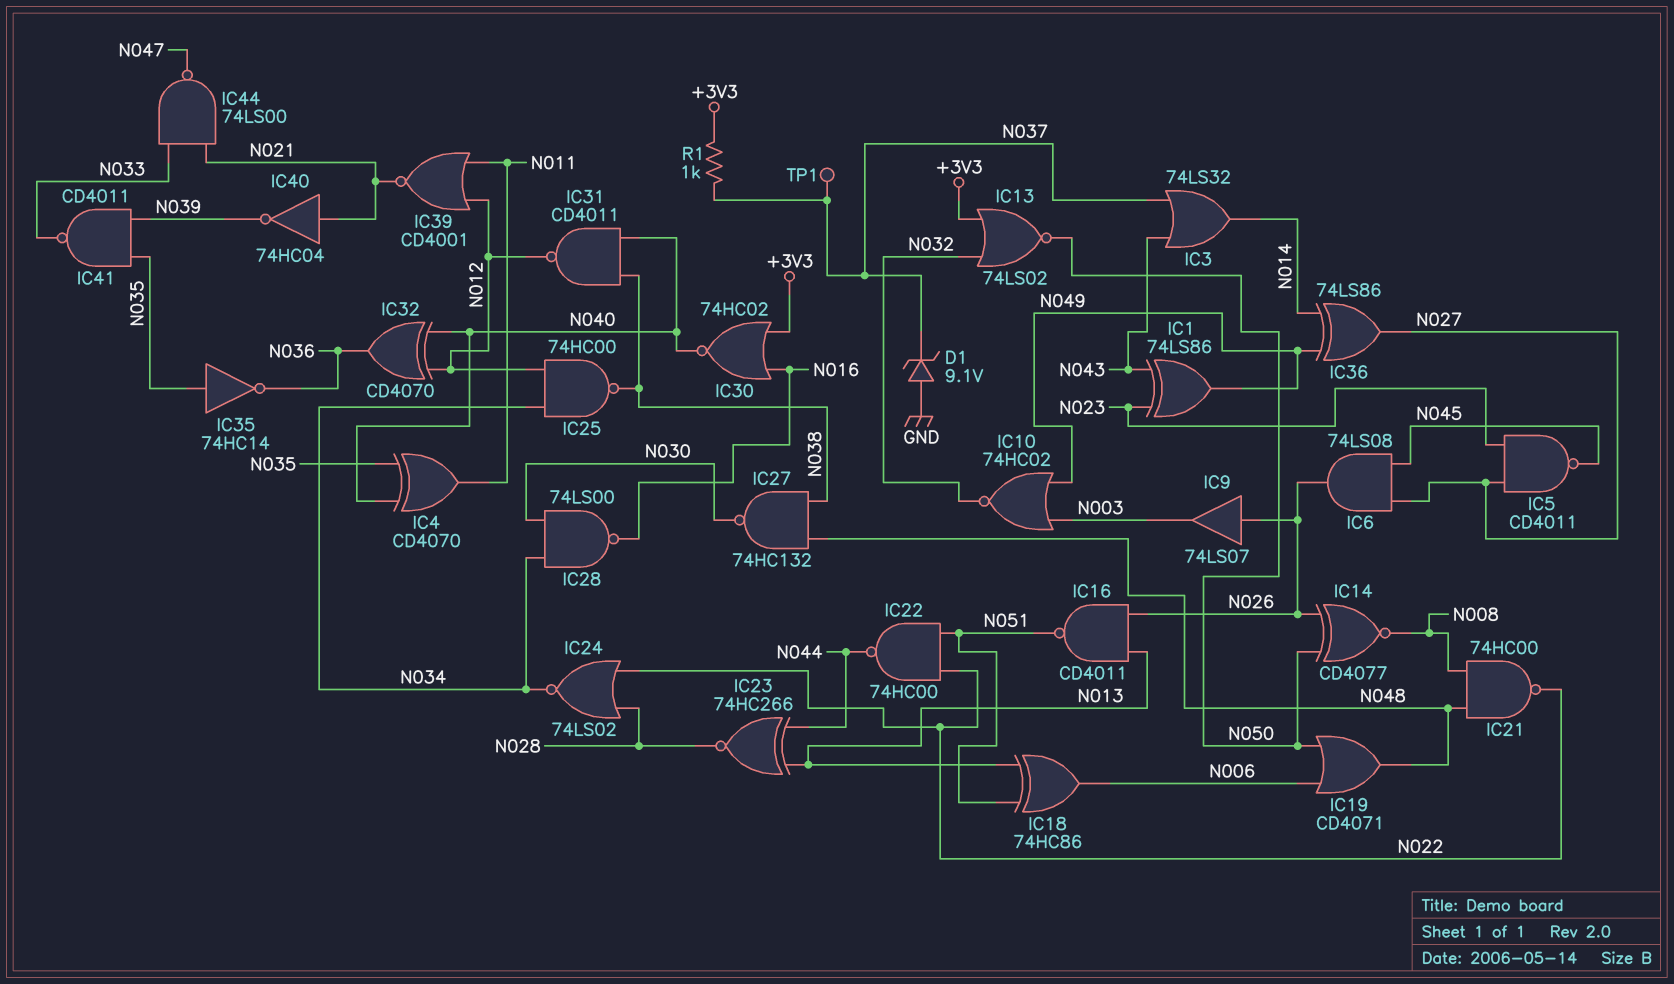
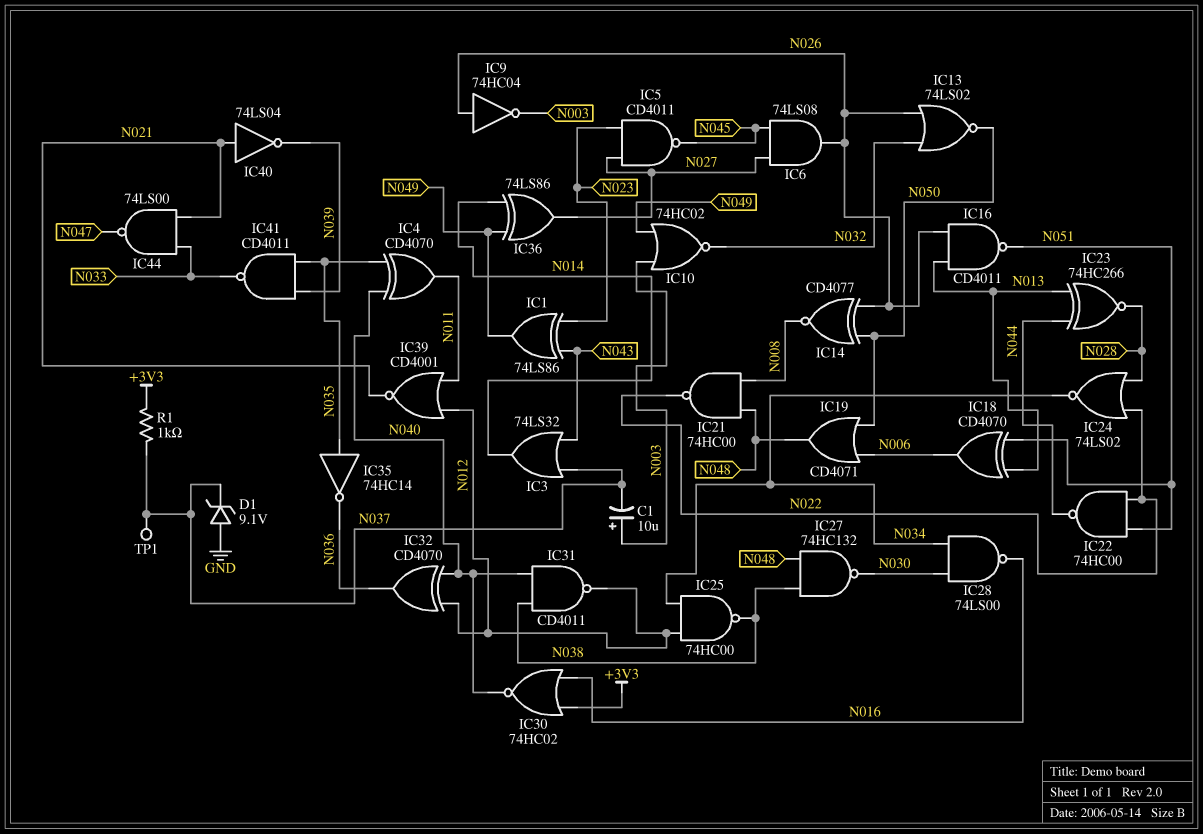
C1: none -> 10uF (plus N003, minus N037)
IC9: buffer 74LS07 (in N026, out N003) -> NOT 74HC04 (in N026, out N003)
IC13: NOR 74LS02 (in +3V3, in N032, out N050) -> NOR 74LS02 (in N026, in N032, out N050)
IC18: XOR 74HC86 (in N013, in N051, out N006) -> XOR CD4070 (in N013, in N051, out N006)
IC40: NOT 74HC04 (in N021, out N039) -> NOT 74LS04 (in N021, out N039)

